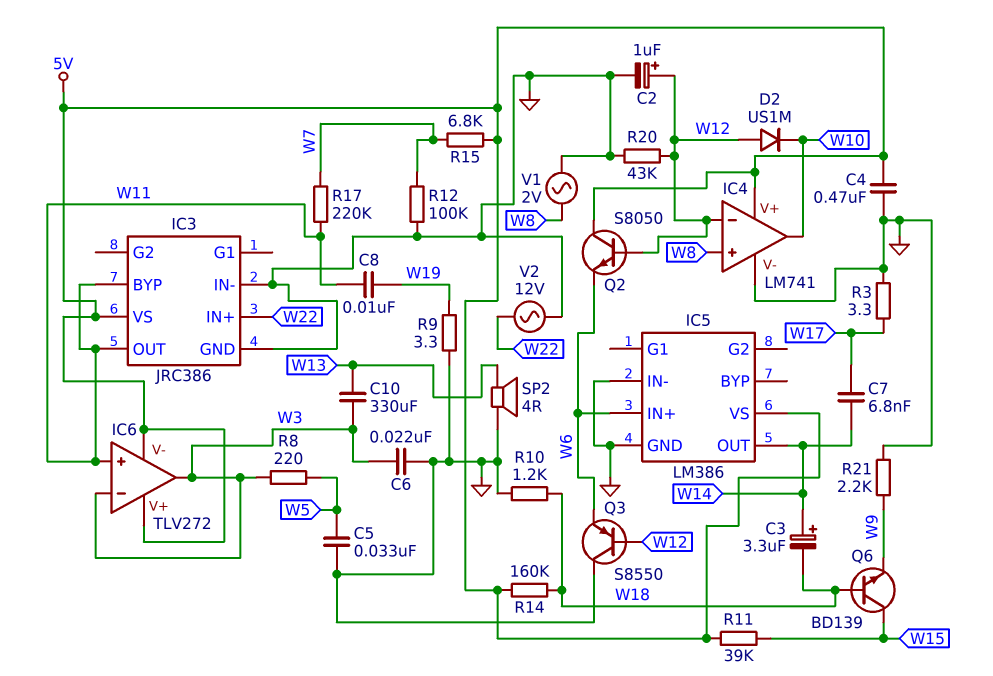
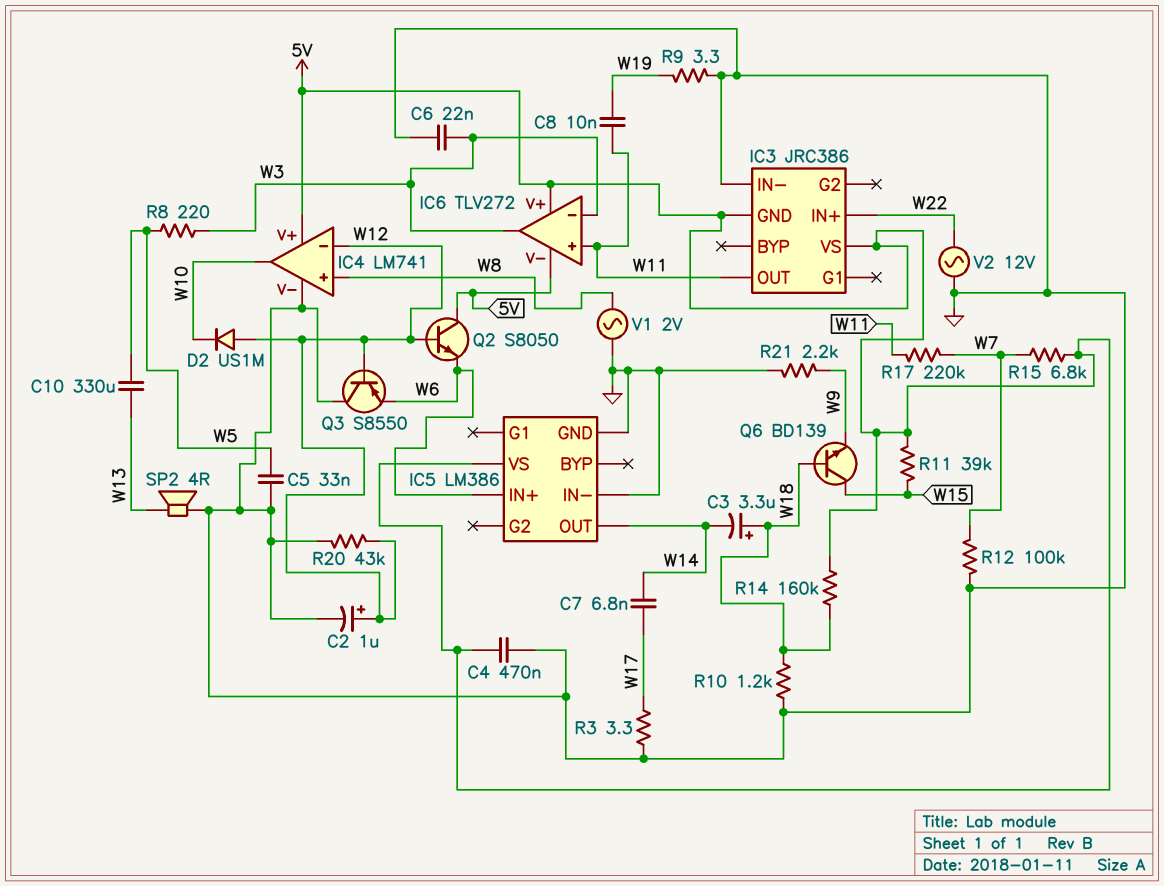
C3: 3.3uF (plus W14, minus W18) -> 3.3uF (plus W18, minus W14)
C10: 330uF (W3, W13) -> 330uF (W5, W13)
IC3 pin BYP: W11 -> none
IC3 pin GND: GND -> 5V

